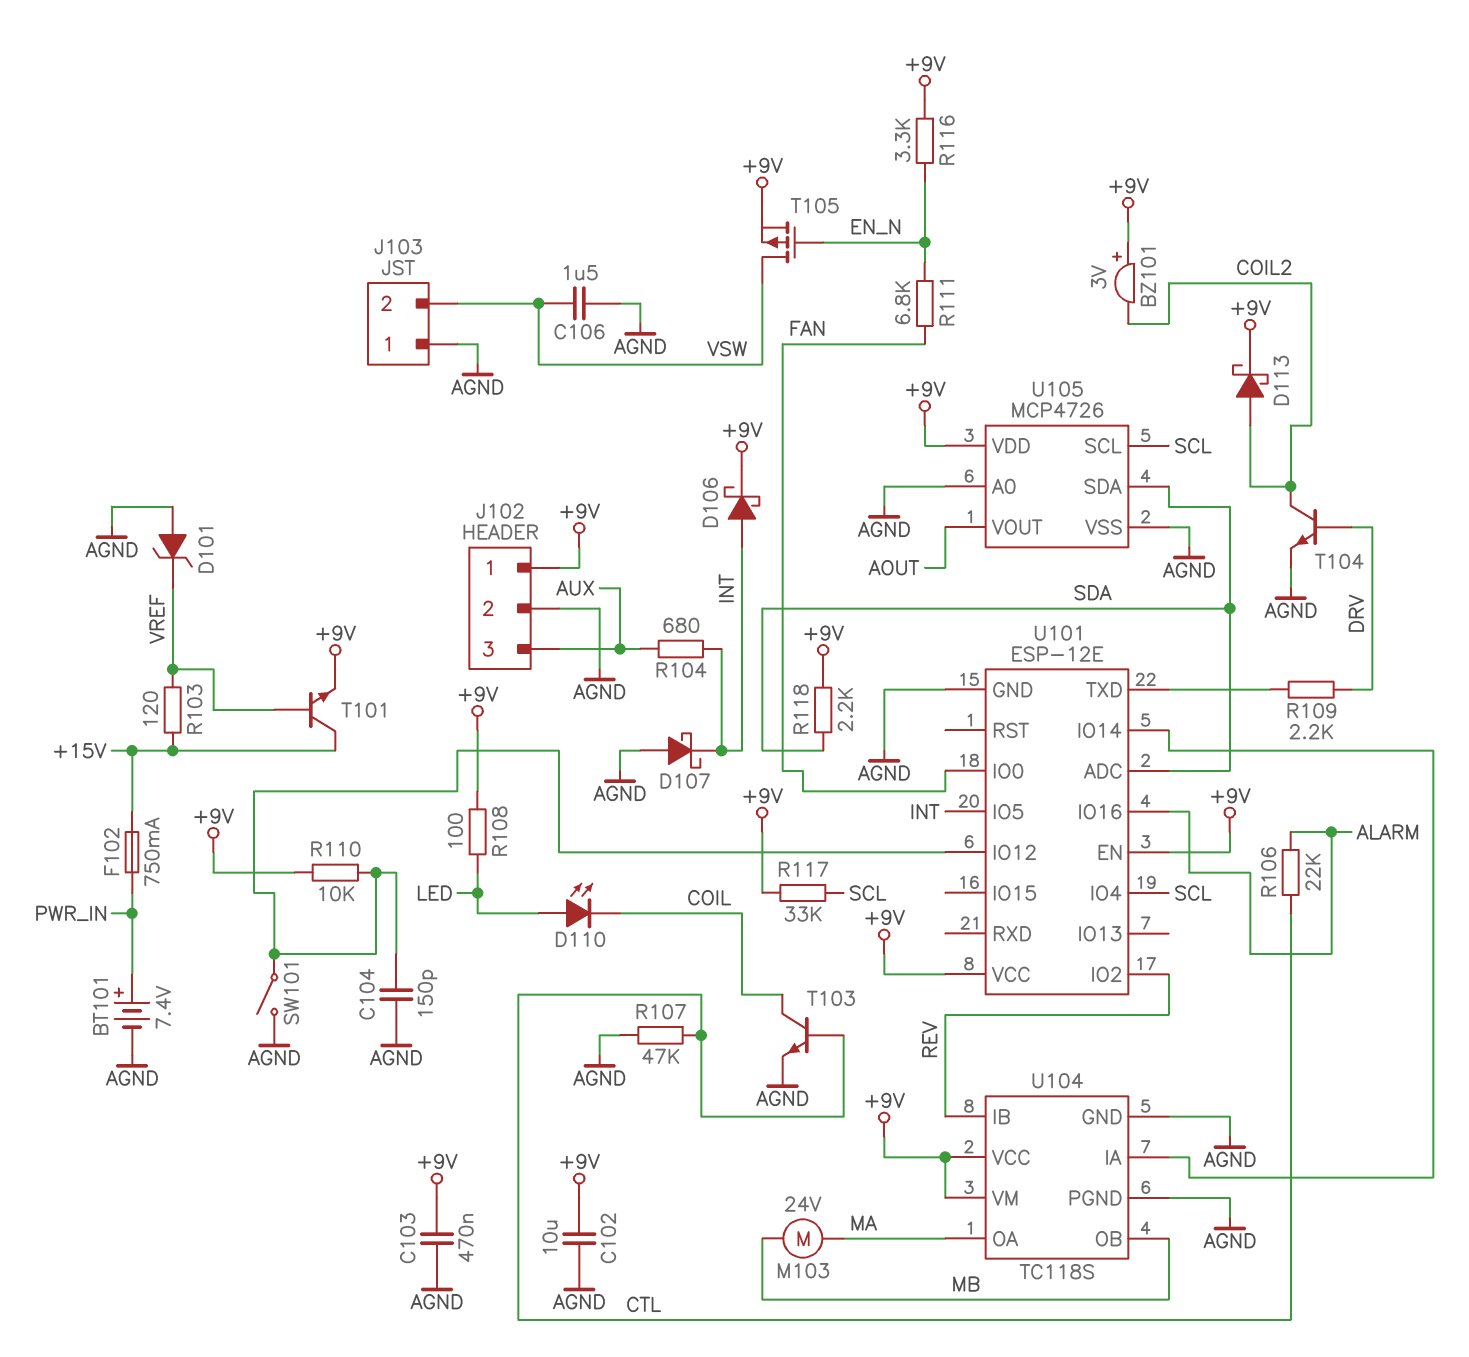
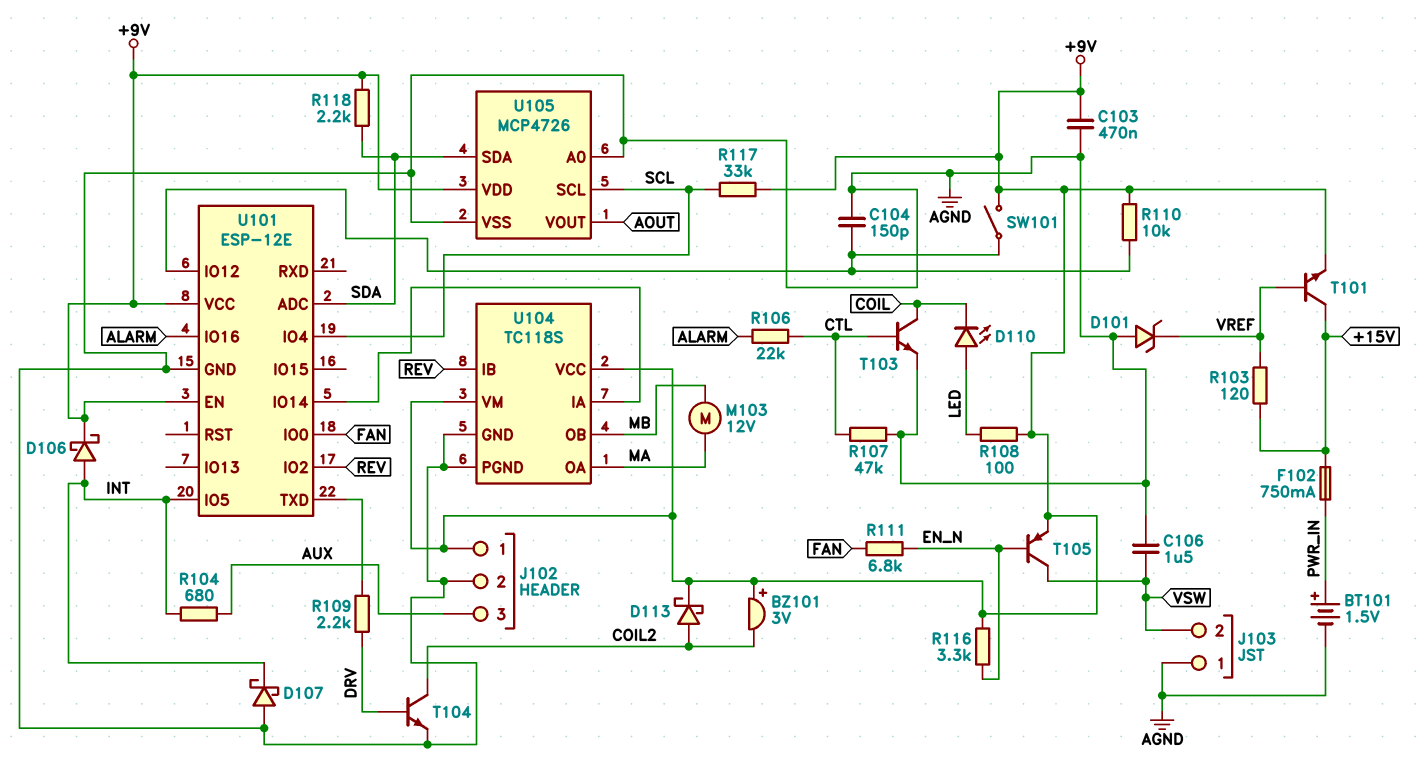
BT101: 7.4V (plus PWR_IN, minus AGND) -> 1.5V (plus PWR_IN, minus AGND)
C102: 10uF (+9V, AGND) -> none
M103: motor 24V (MA, MB) -> motor 12V (MA, MB)
SW101: switch (AGND, U101/IO12) -> switch (+9V, U101/IO12)
T105: PMOS (G EN_N, D VSW, S +9V) -> PNP (B EN_N, C VSW, E +9V)

